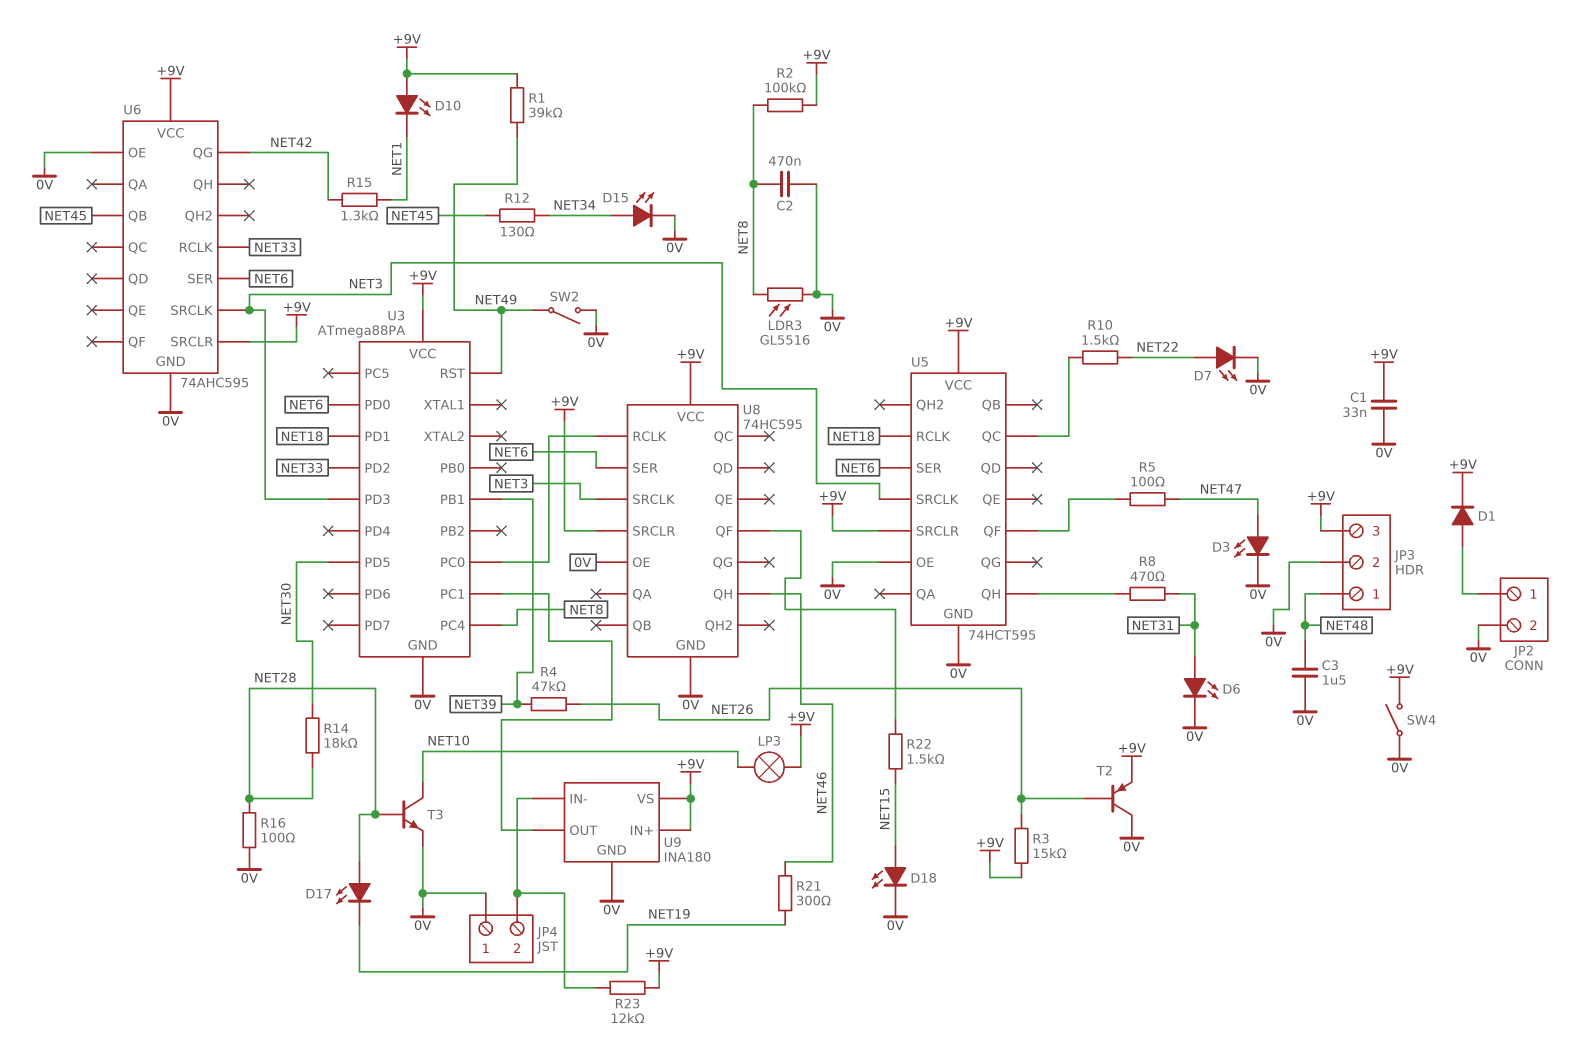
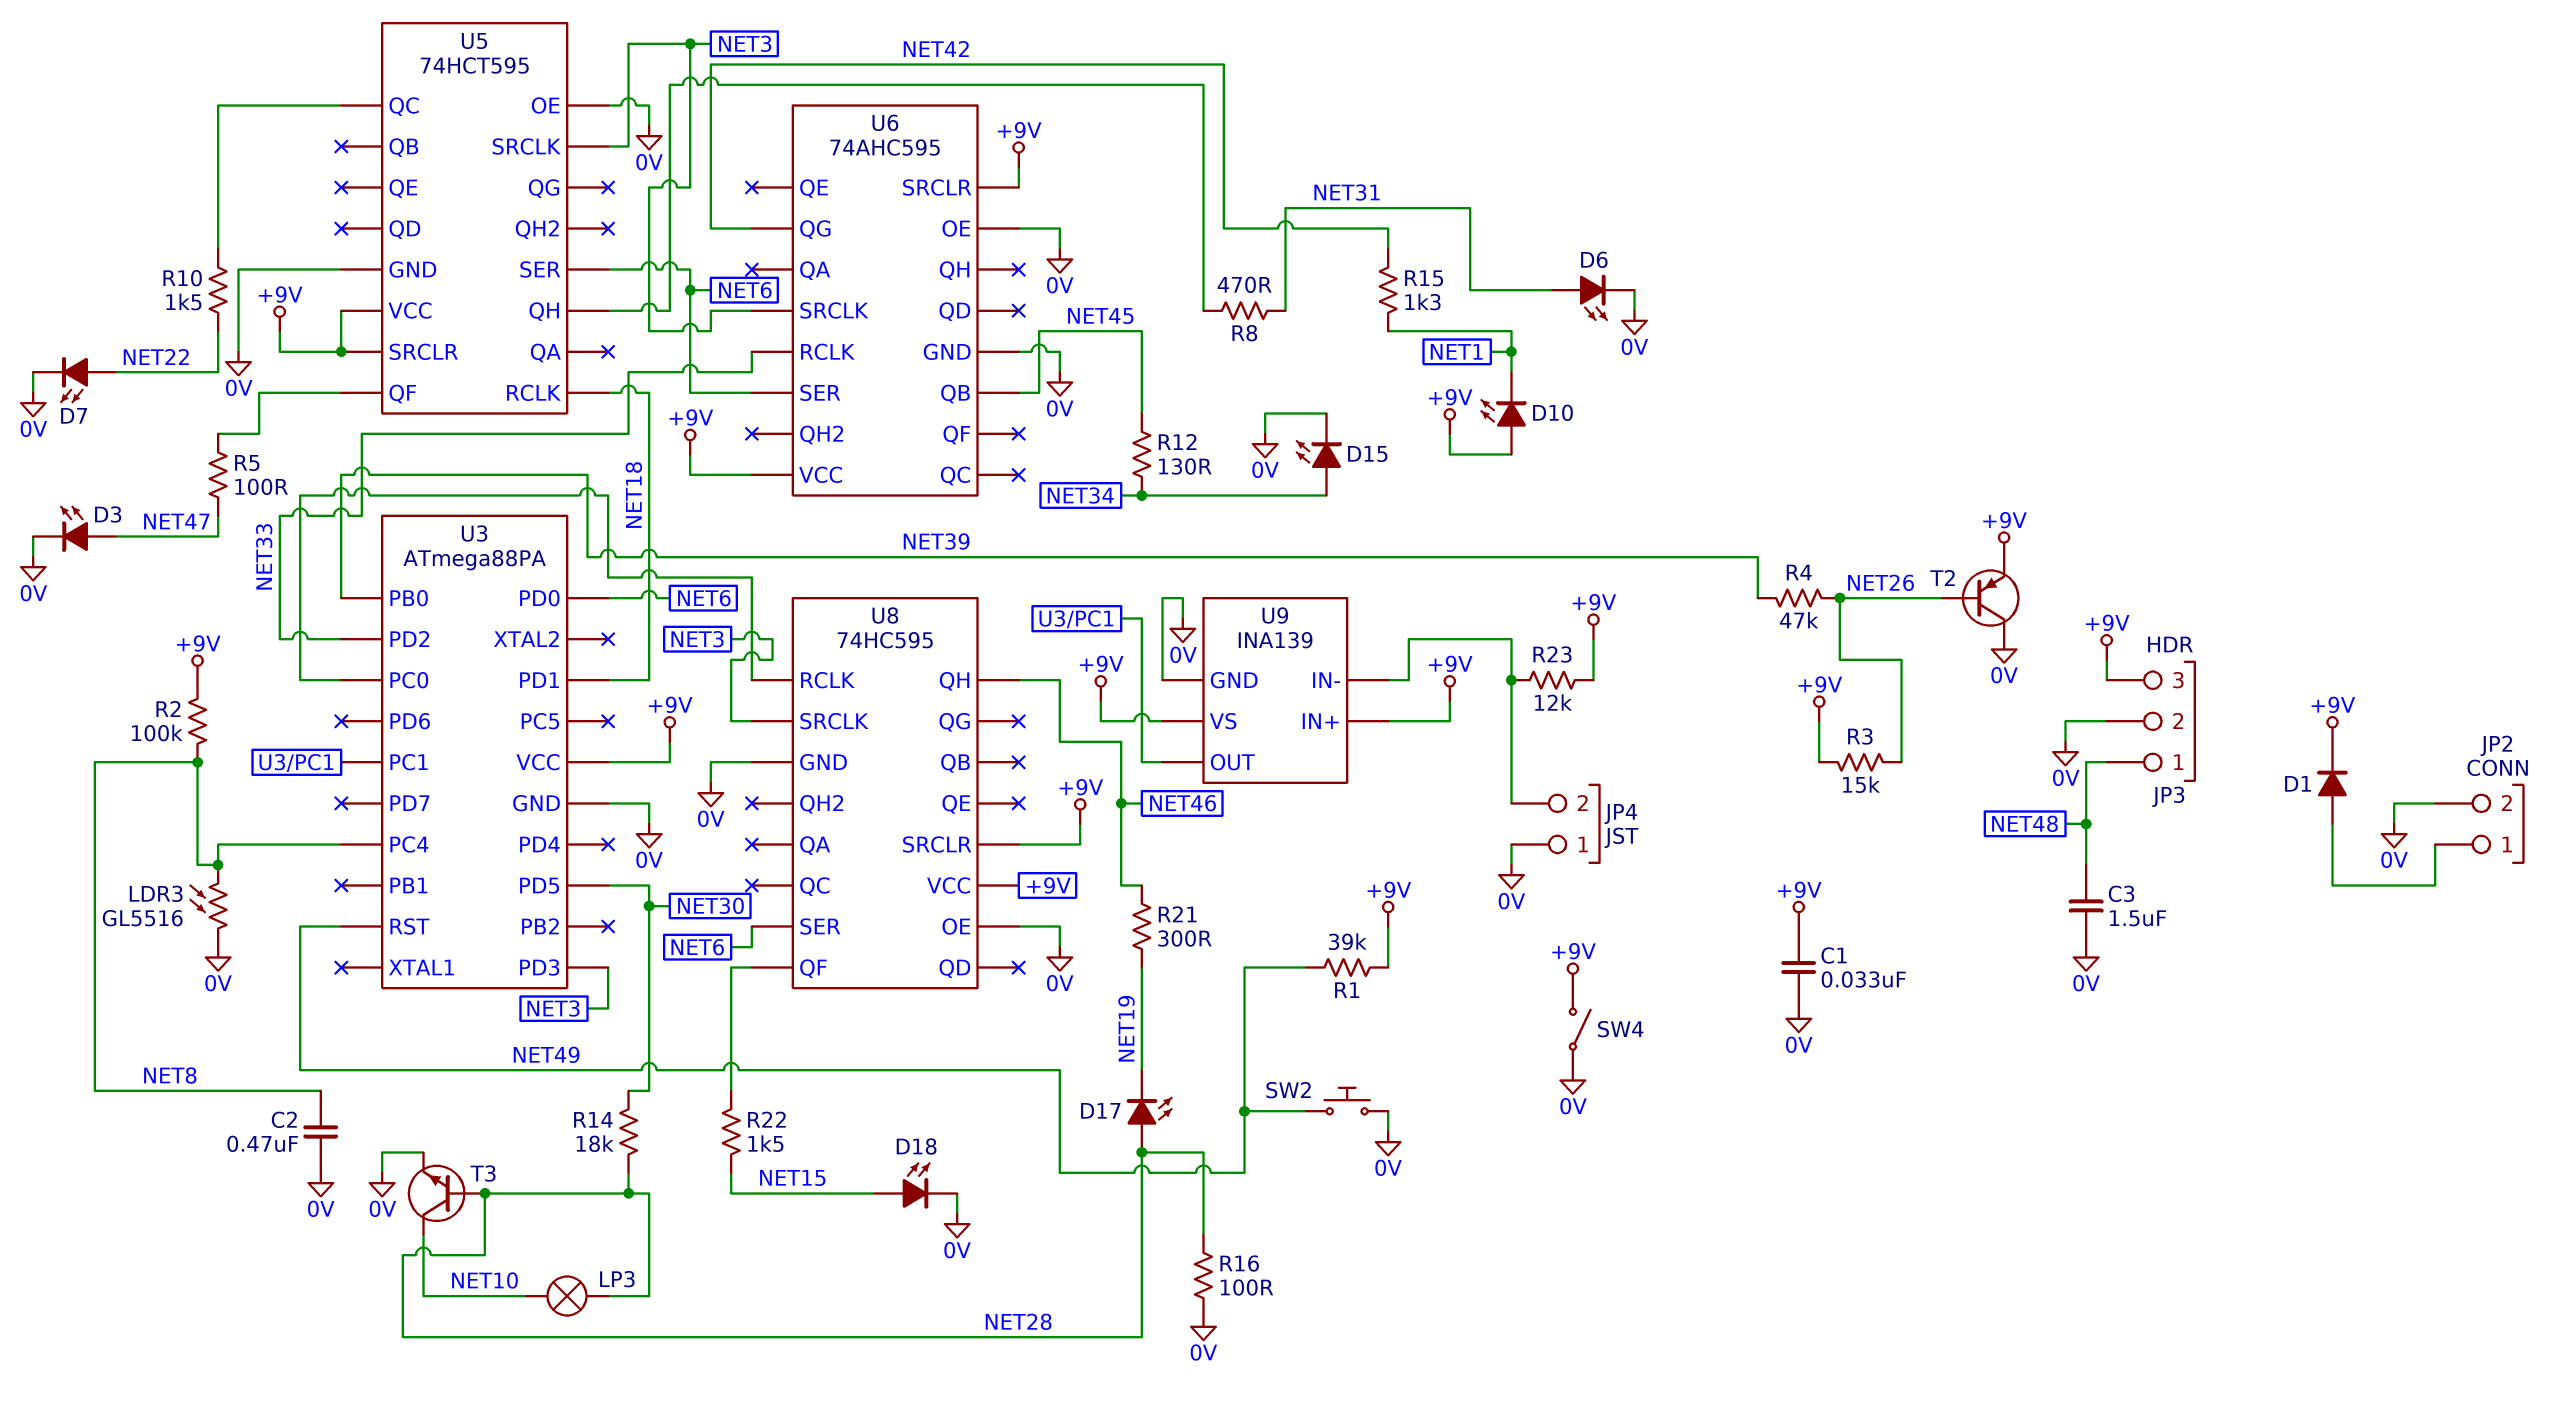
LP3: lamp (+9V, NET10) -> lamp (NET10, NET28)
SW2: switch (0V, NET49) -> button (0V, NET49)
U3 pin PB0: none -> NET39
U3 pin PB1: NET39 -> none
U9: INA180 -> INA139

